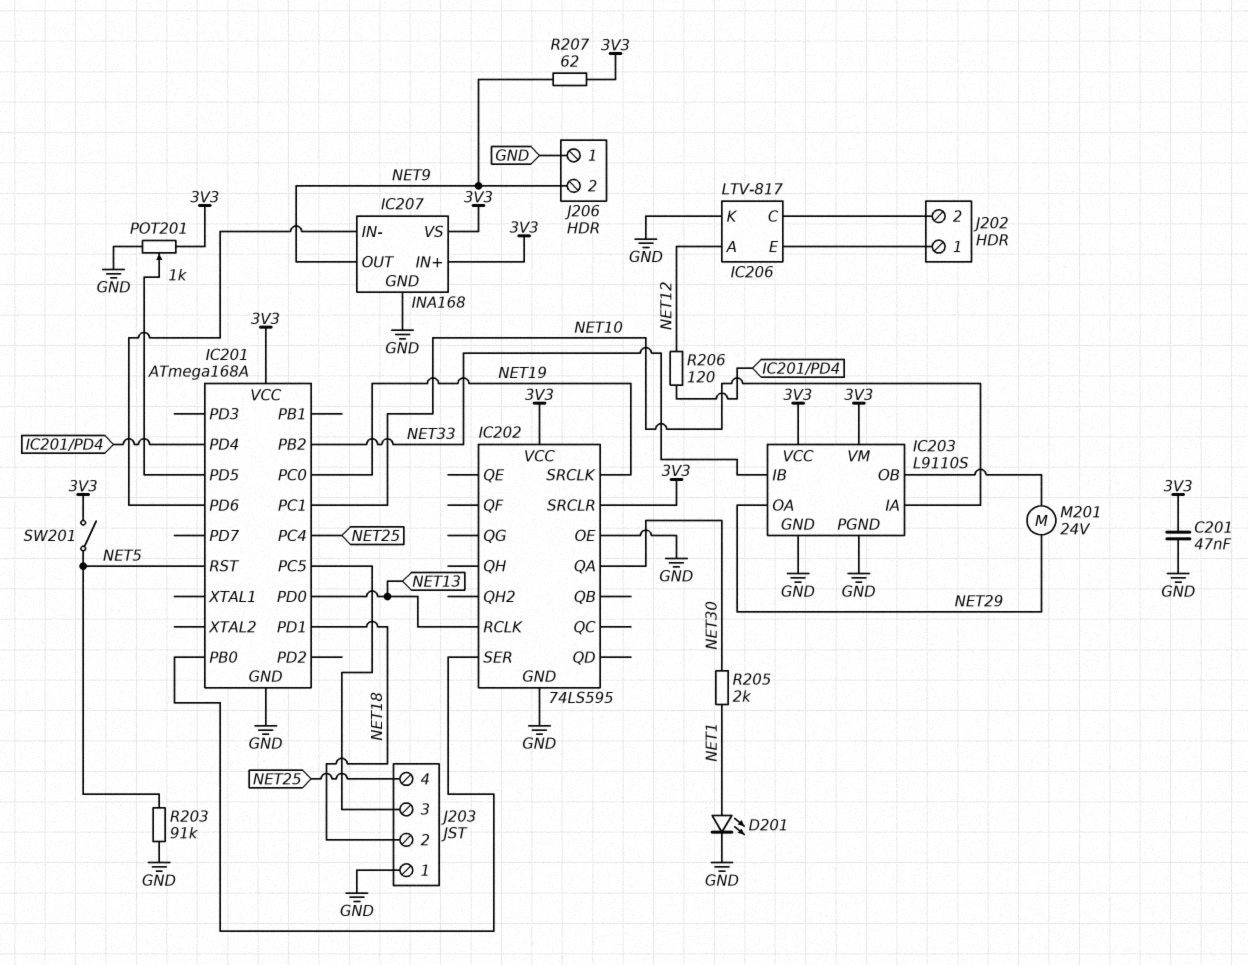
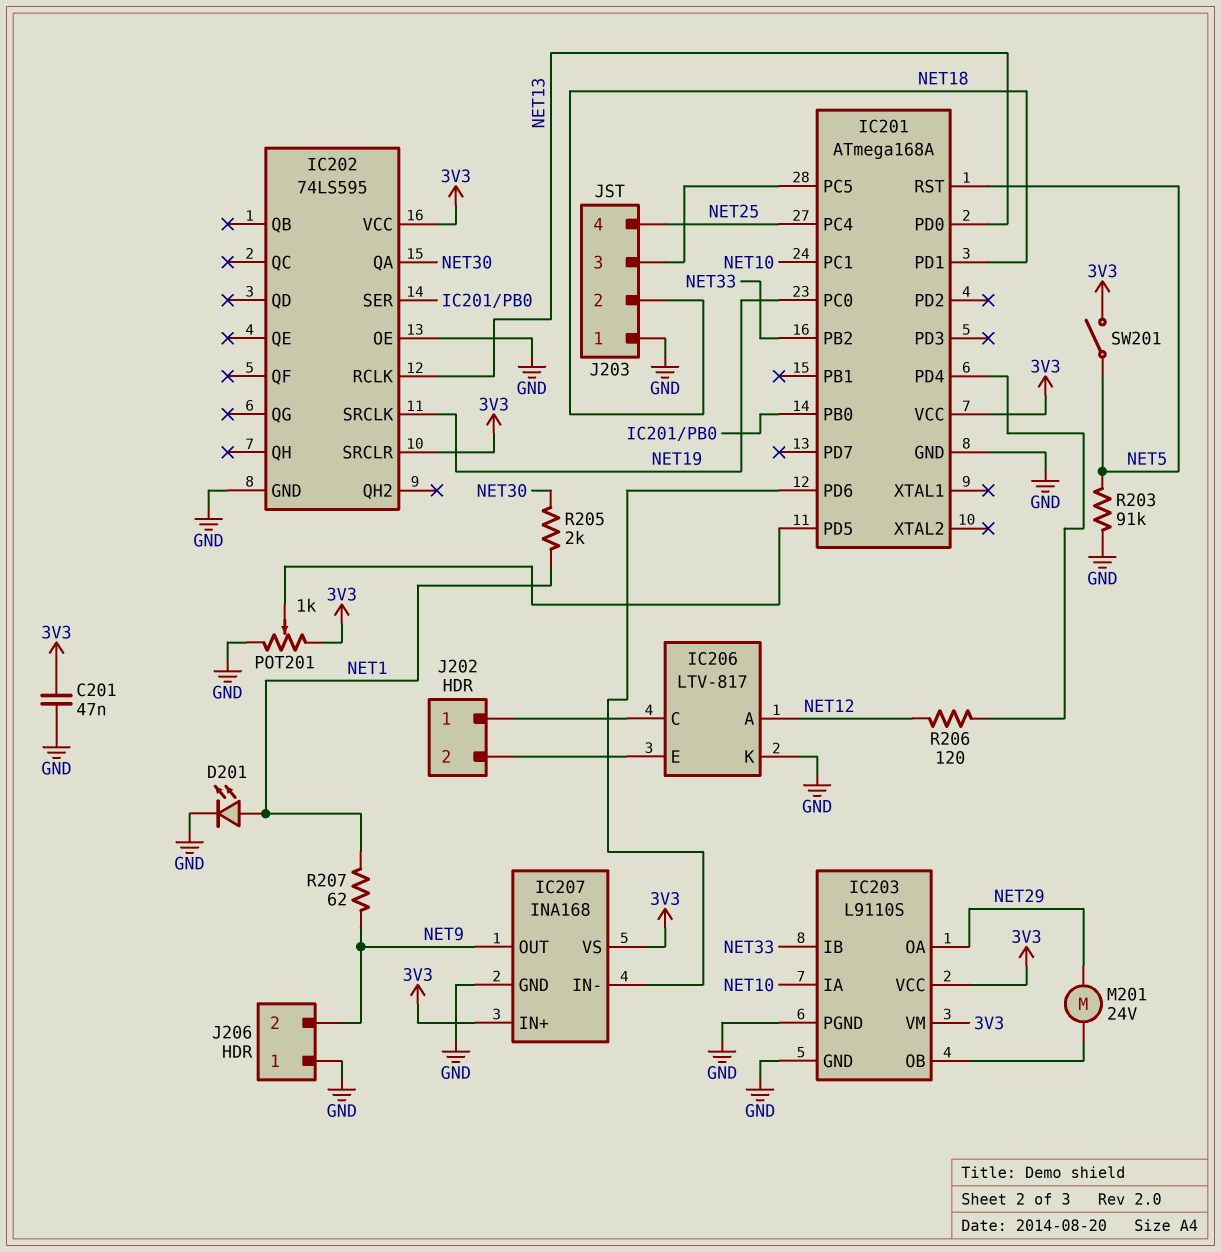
J202 pin 1: IC206/E -> IC206/C
J202 pin 2: IC206/C -> IC206/E
R207: 62 (3V3, NET9) -> 62 (NET1, NET9)

